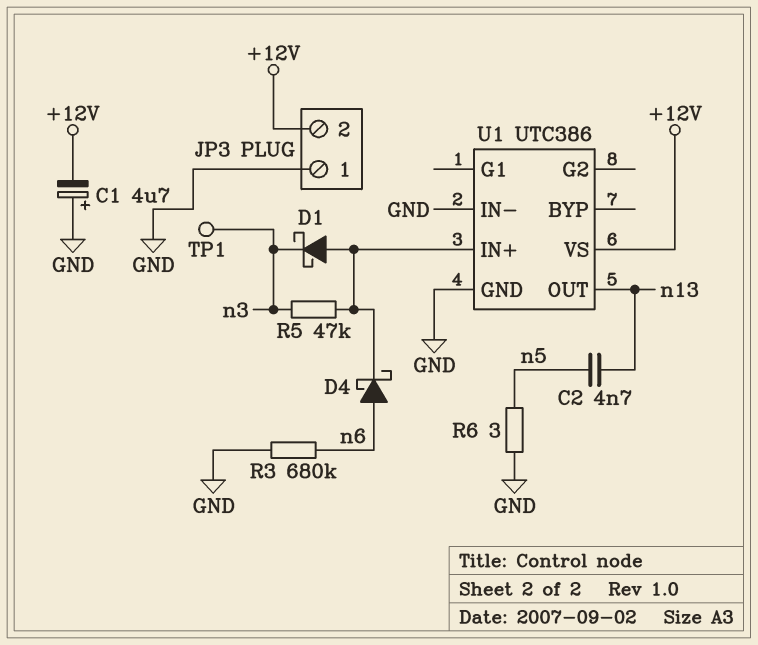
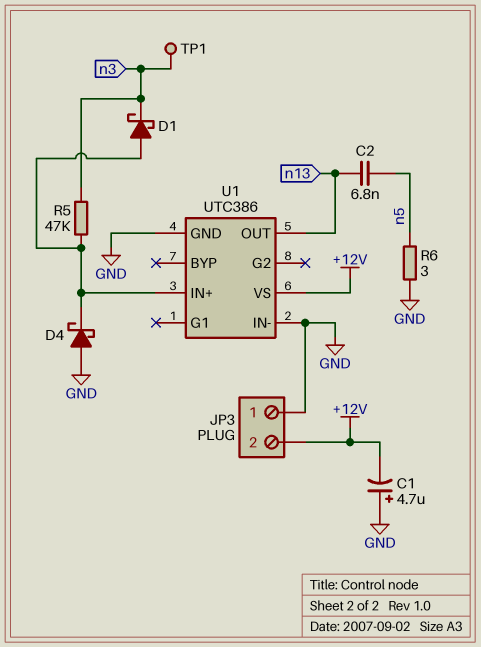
C2: 4.7nF (n5, n13) -> 6.8nF (n5, n13)
D4: schottky (A n6, K U1/IN+) -> schottky (A GND, K U1/IN+)
R3: 680k (GND, n6) -> none

